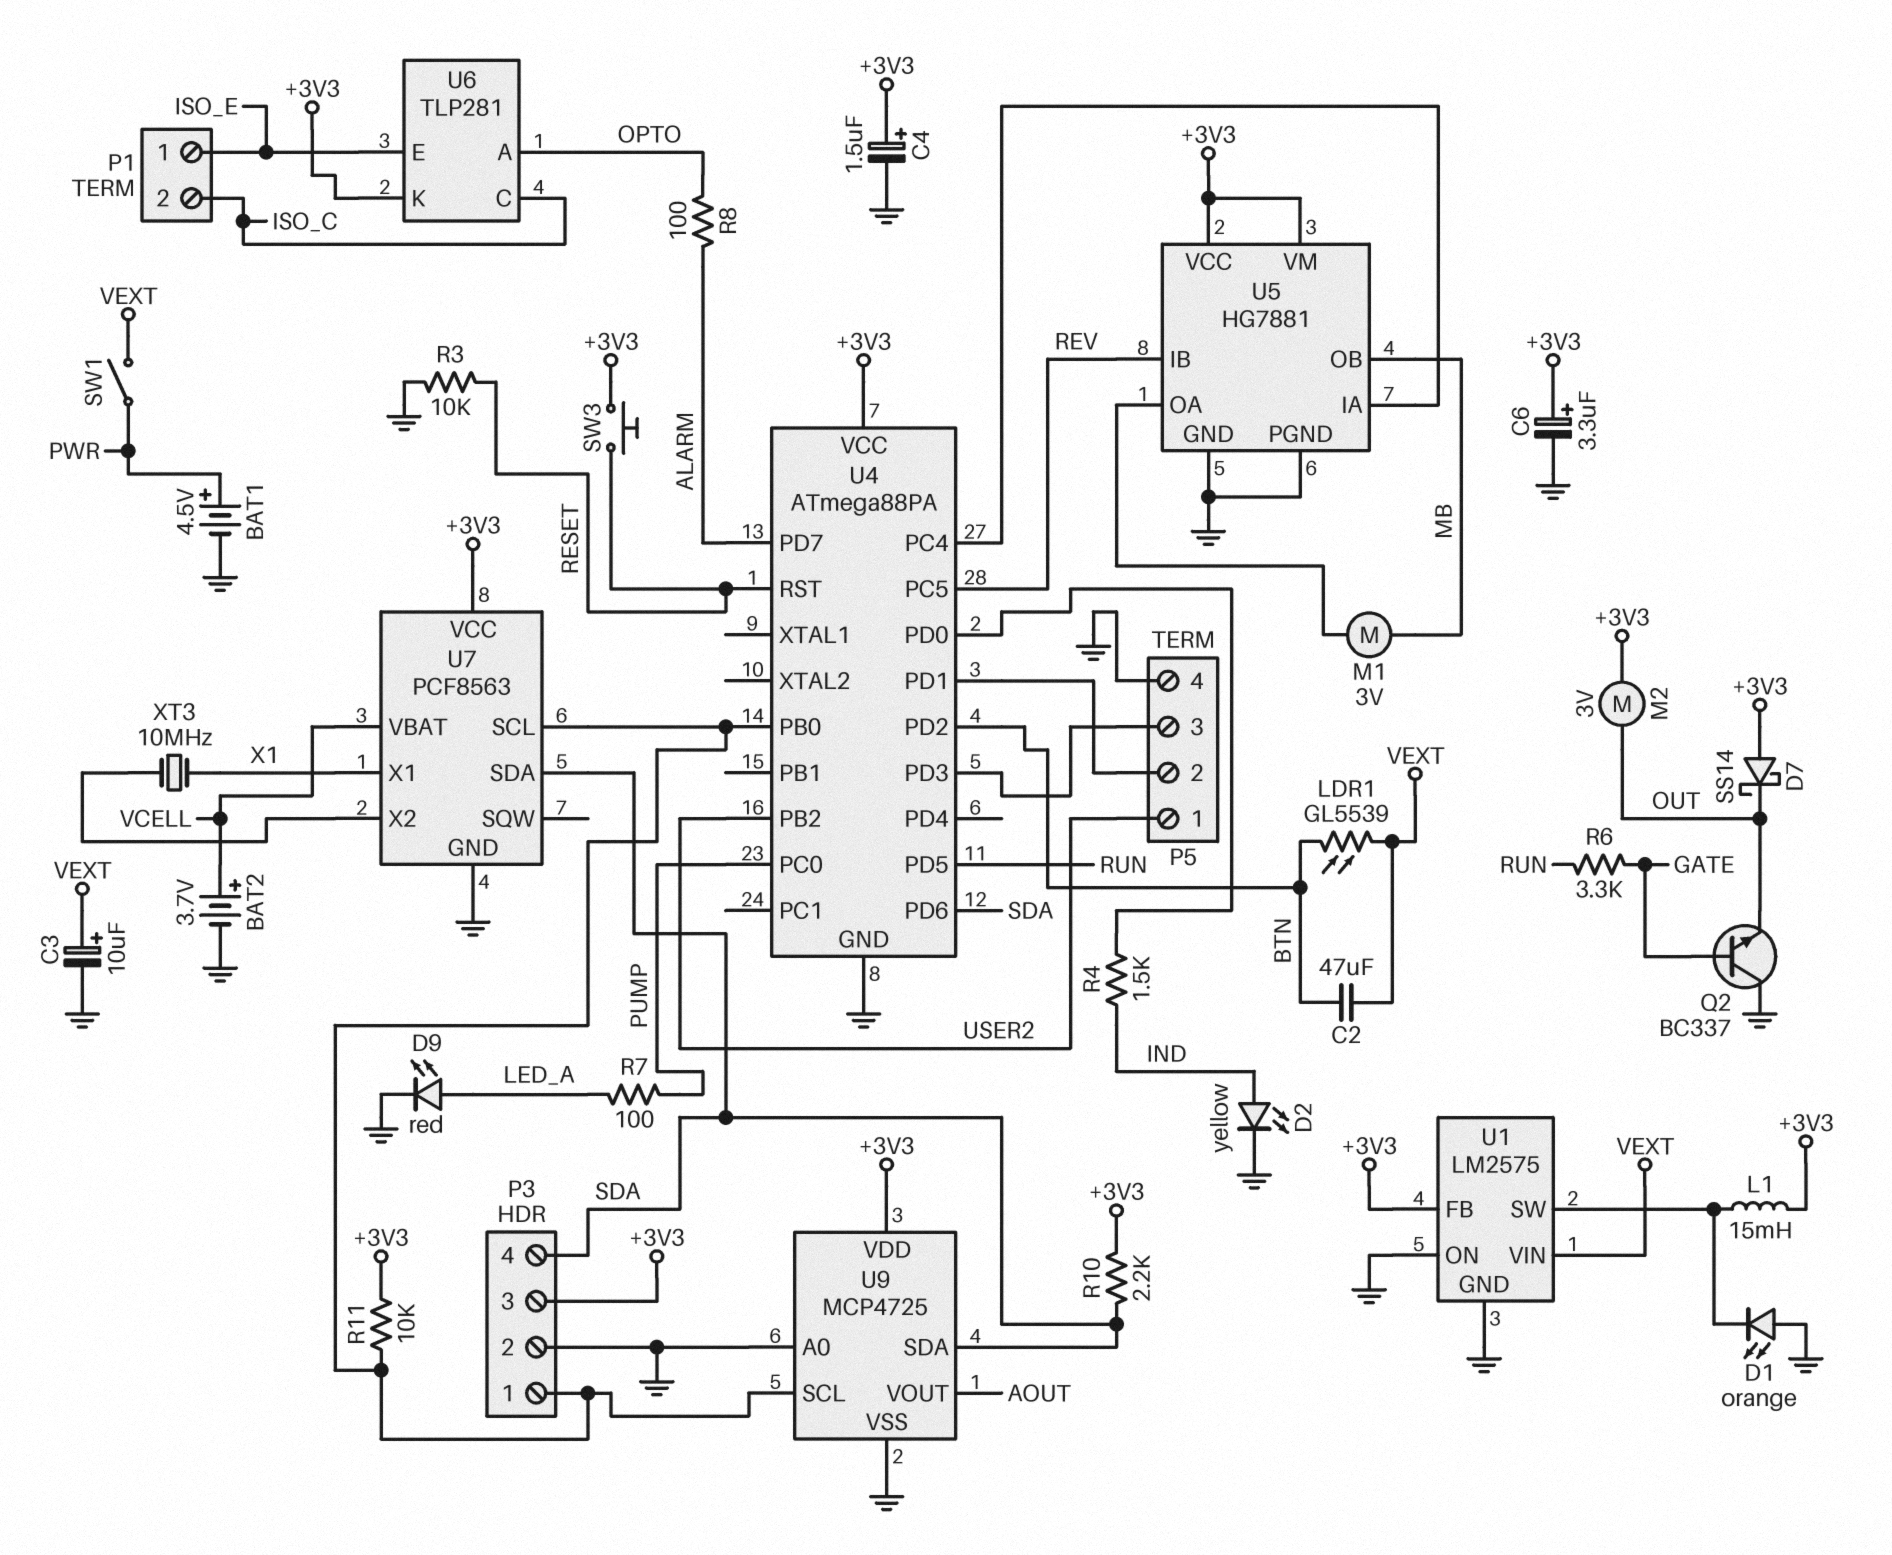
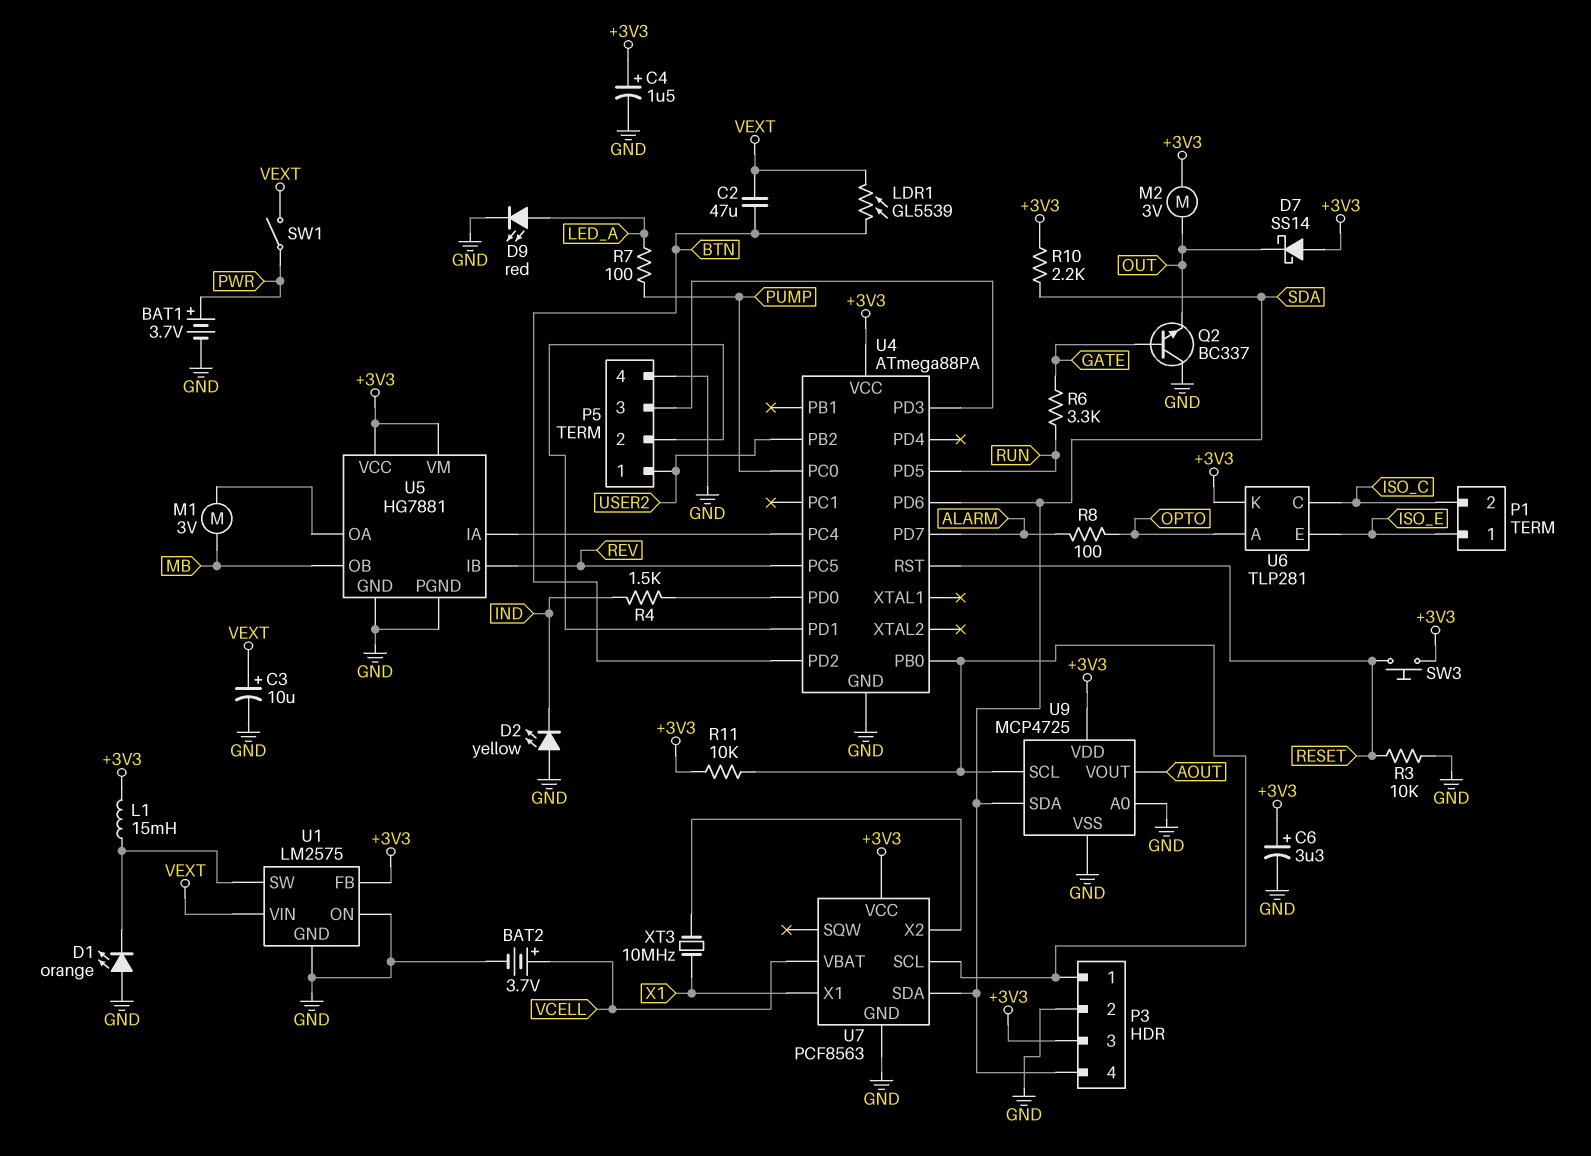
BAT1: 4.5V (plus PWR, minus GND) -> 3.7V (plus PWR, minus GND)
D2: LED yellow (A IND, K GND) -> LED yellow (A GND, K IND)

